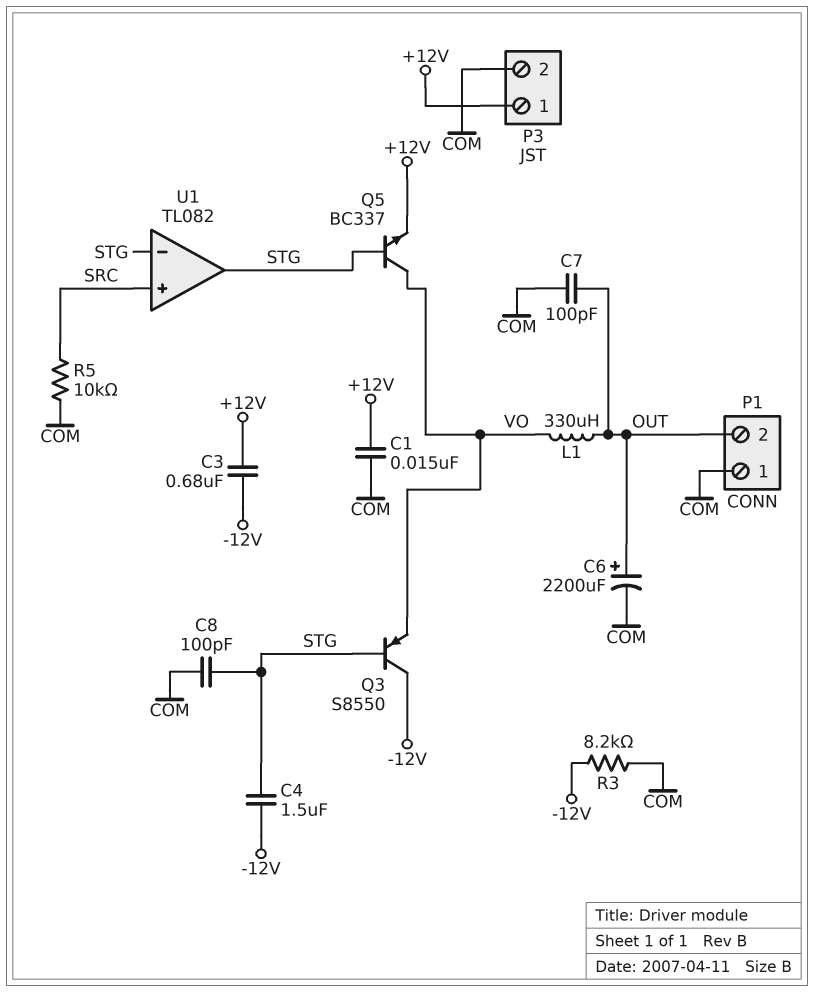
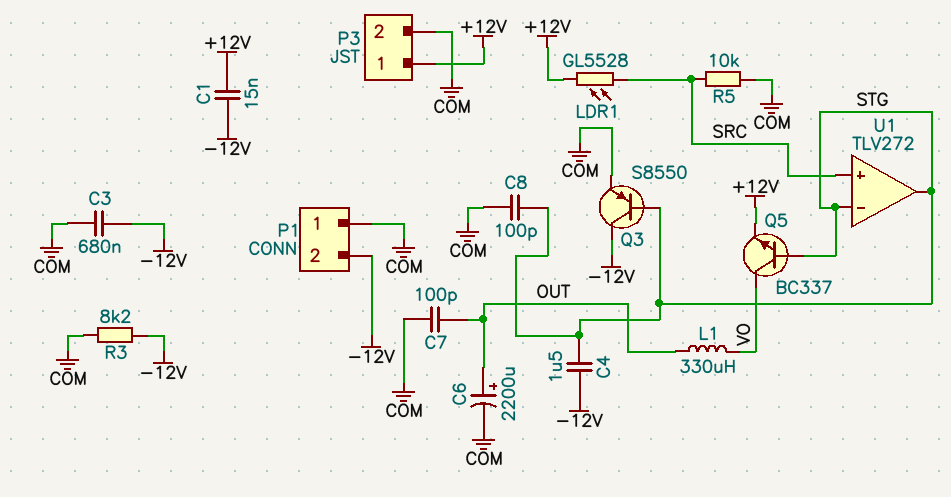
C1: 15nF (+12V, COM) -> 15nF (+12V, -12V)
C3: 680nF (+12V, -12V) -> 680nF (-12V, COM)
LDR1: none -> GL5528 (+12V, SRC)
P1 pin 2: OUT -> -12V
Q3: PNP S8550 (B STG, C -12V, E VO) -> PNP S8550 (B STG, C -12V, E COM)
U1: TL082 -> TLV272

